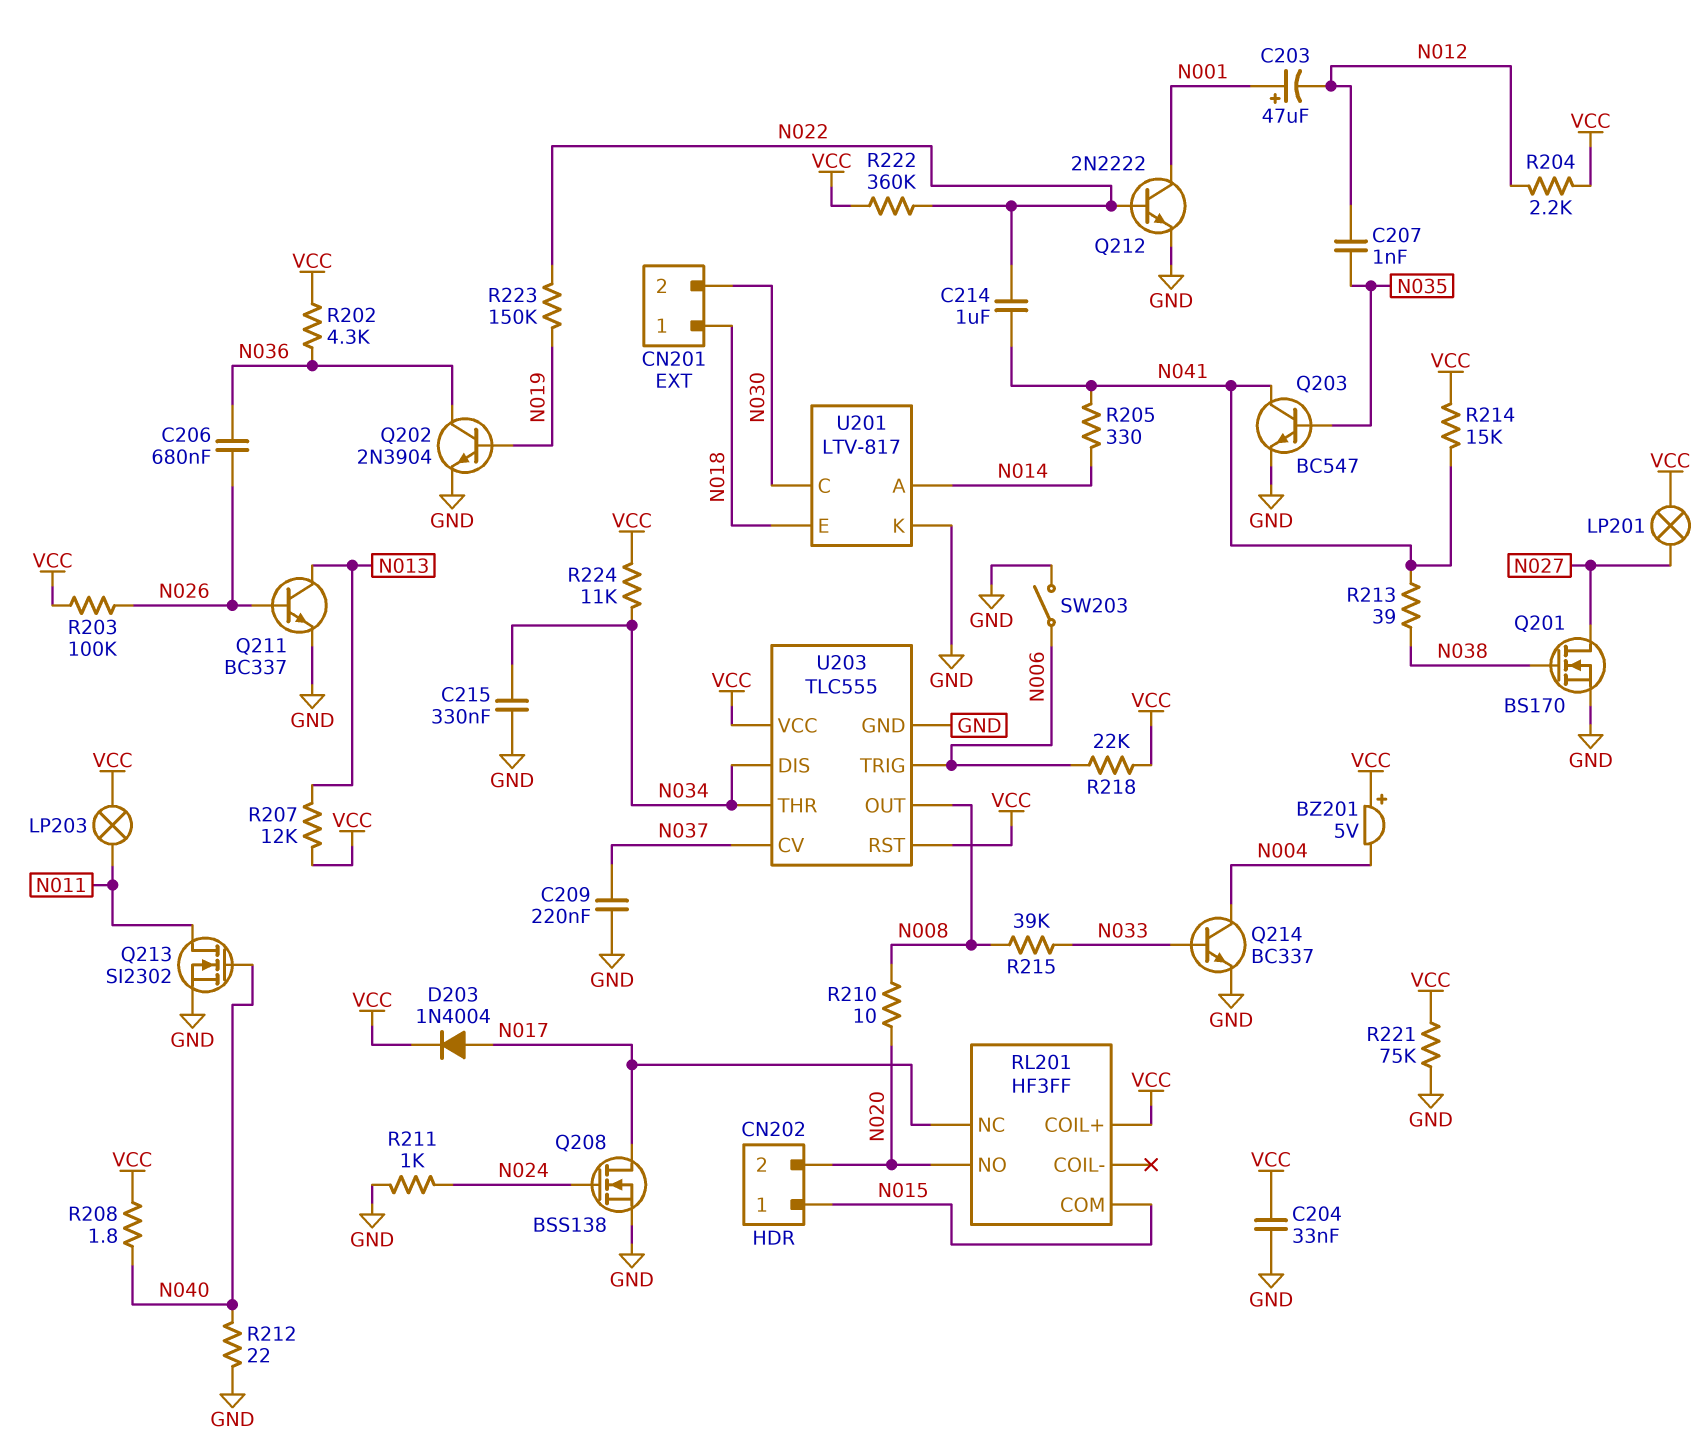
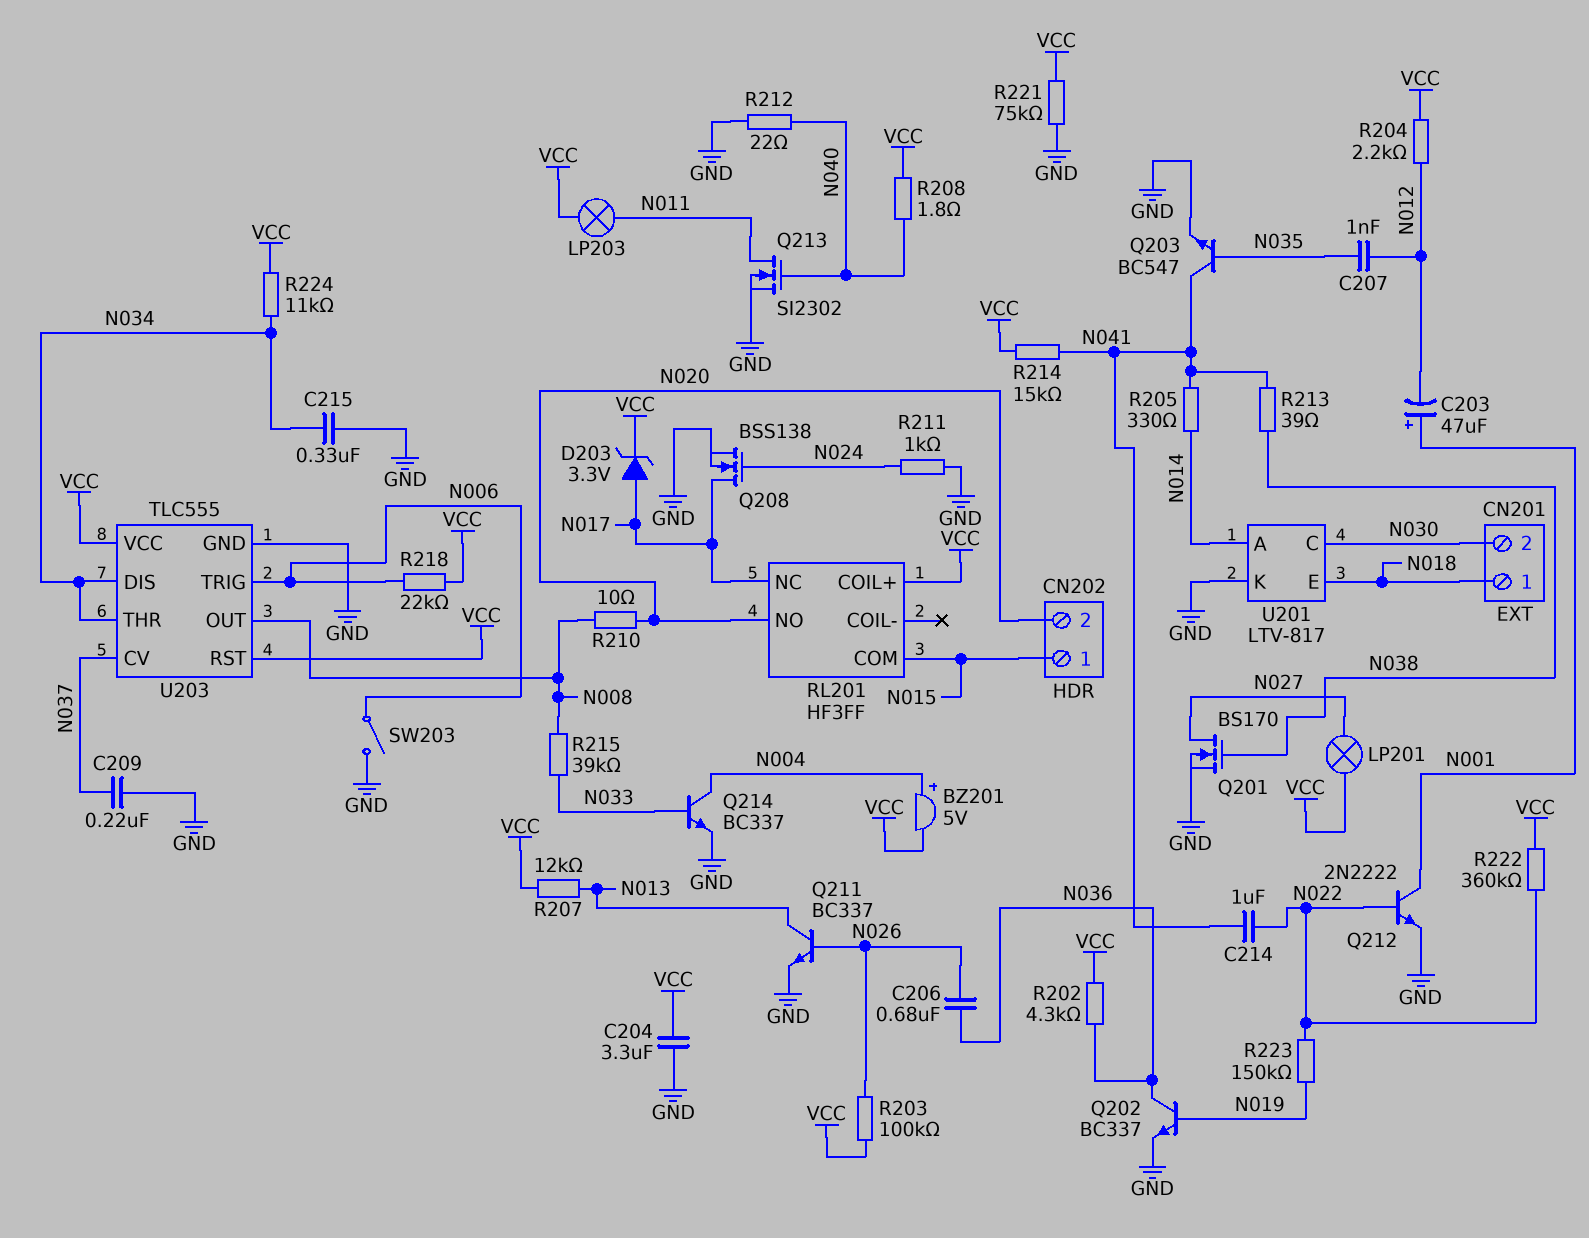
BZ201: buzzer 5V (plus VCC, minus N004) -> buzzer 5V (plus N004, minus VCC)
C204: 33nF (GND, VCC) -> 3.3uF (GND, VCC)
D203: diode 1N4004 (A N017, K VCC) -> zener 3.3V (A N017, K VCC)
Q202: NPN 2N3904 (B N019, C N036, E GND) -> NPN BC337 (B N019, C N036, E GND)

